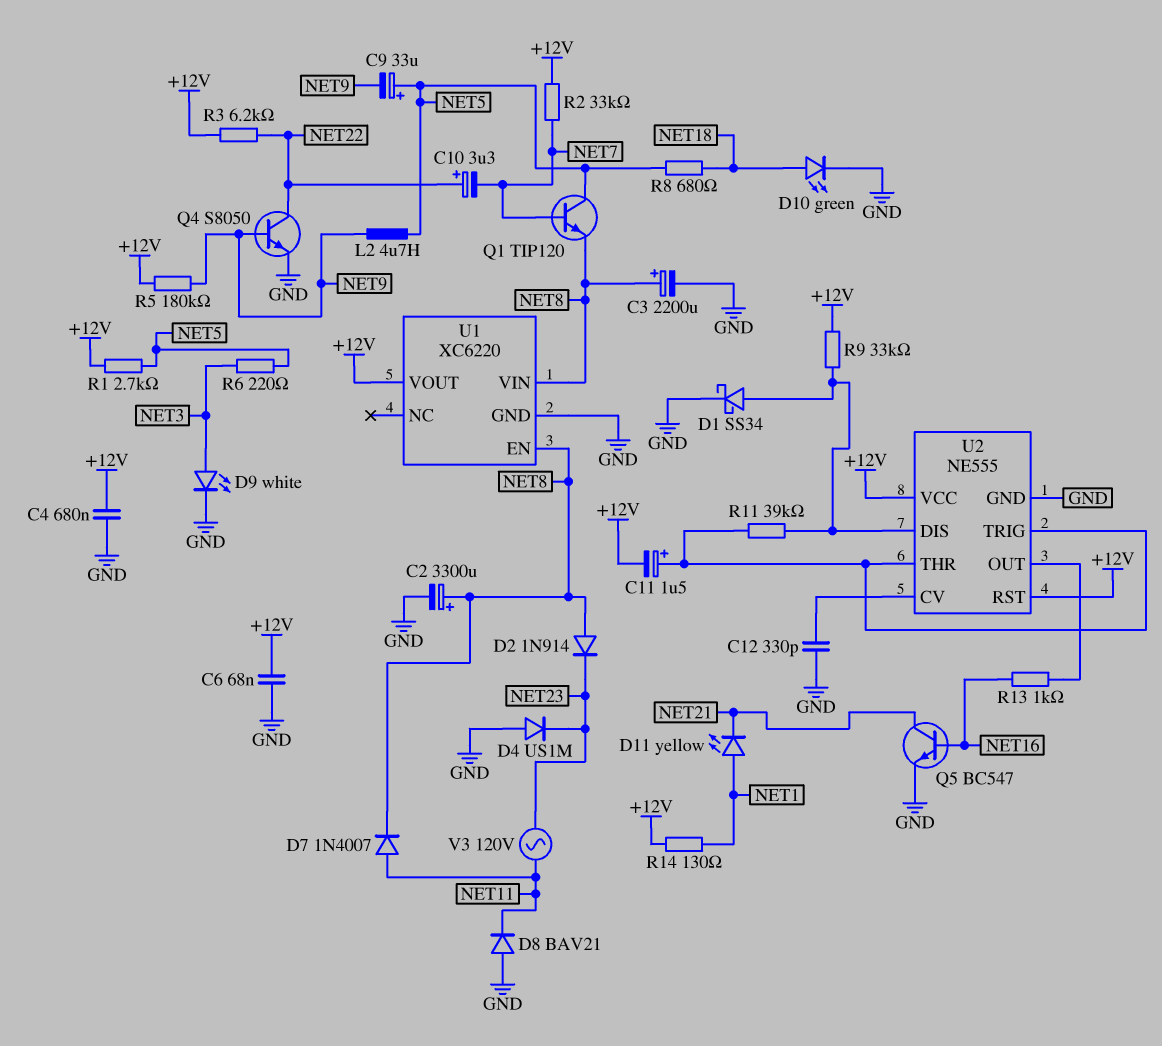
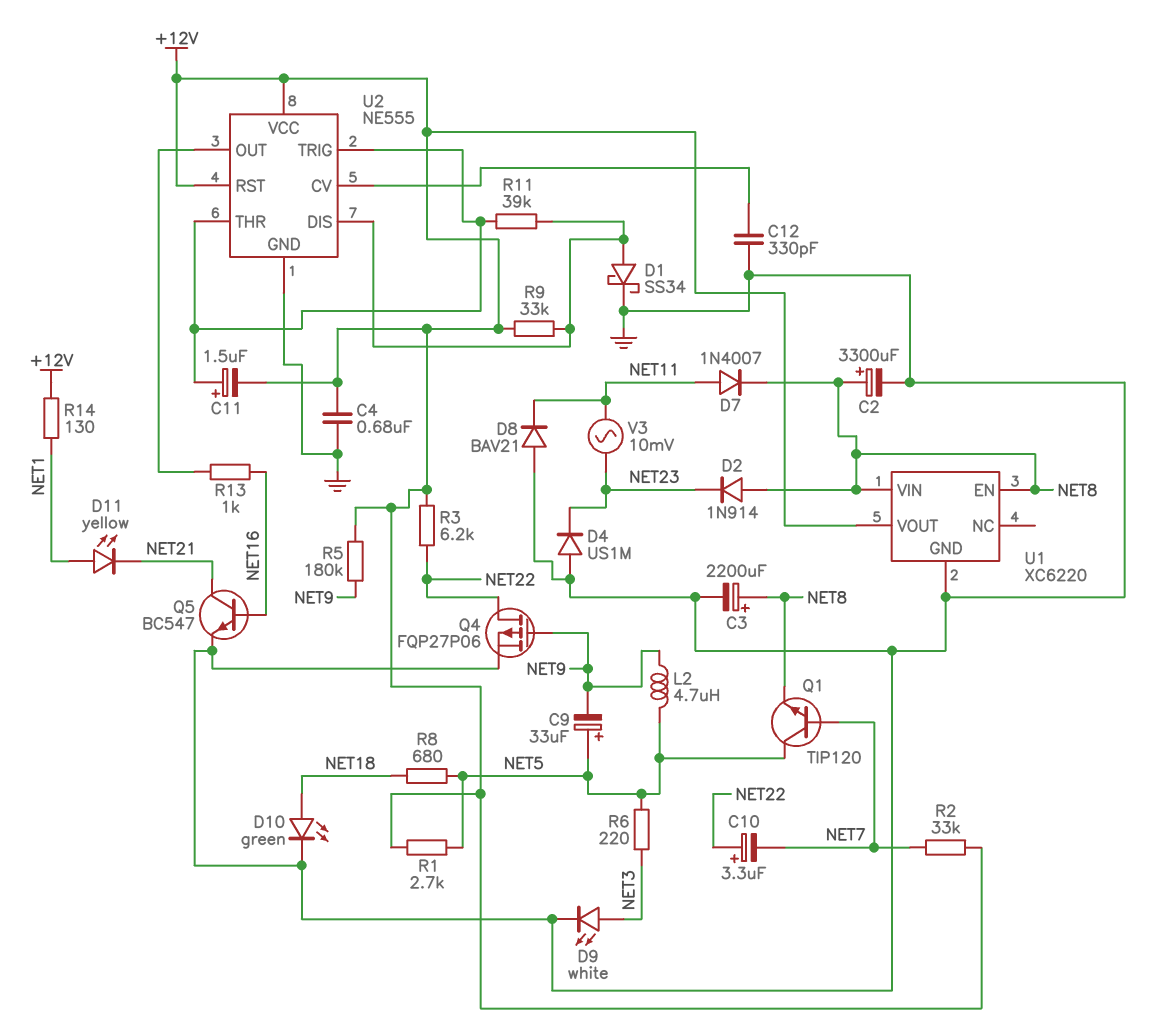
C6: 68nF (+12V, GND) -> none
Q4: NPN S8050 (B NET9, C NET22, E GND) -> PMOS FQP27P06 (G NET9, D NET22, S GND)
V3: AC 120V (NET11, NET23) -> AC 10mV (NET11, NET23)

